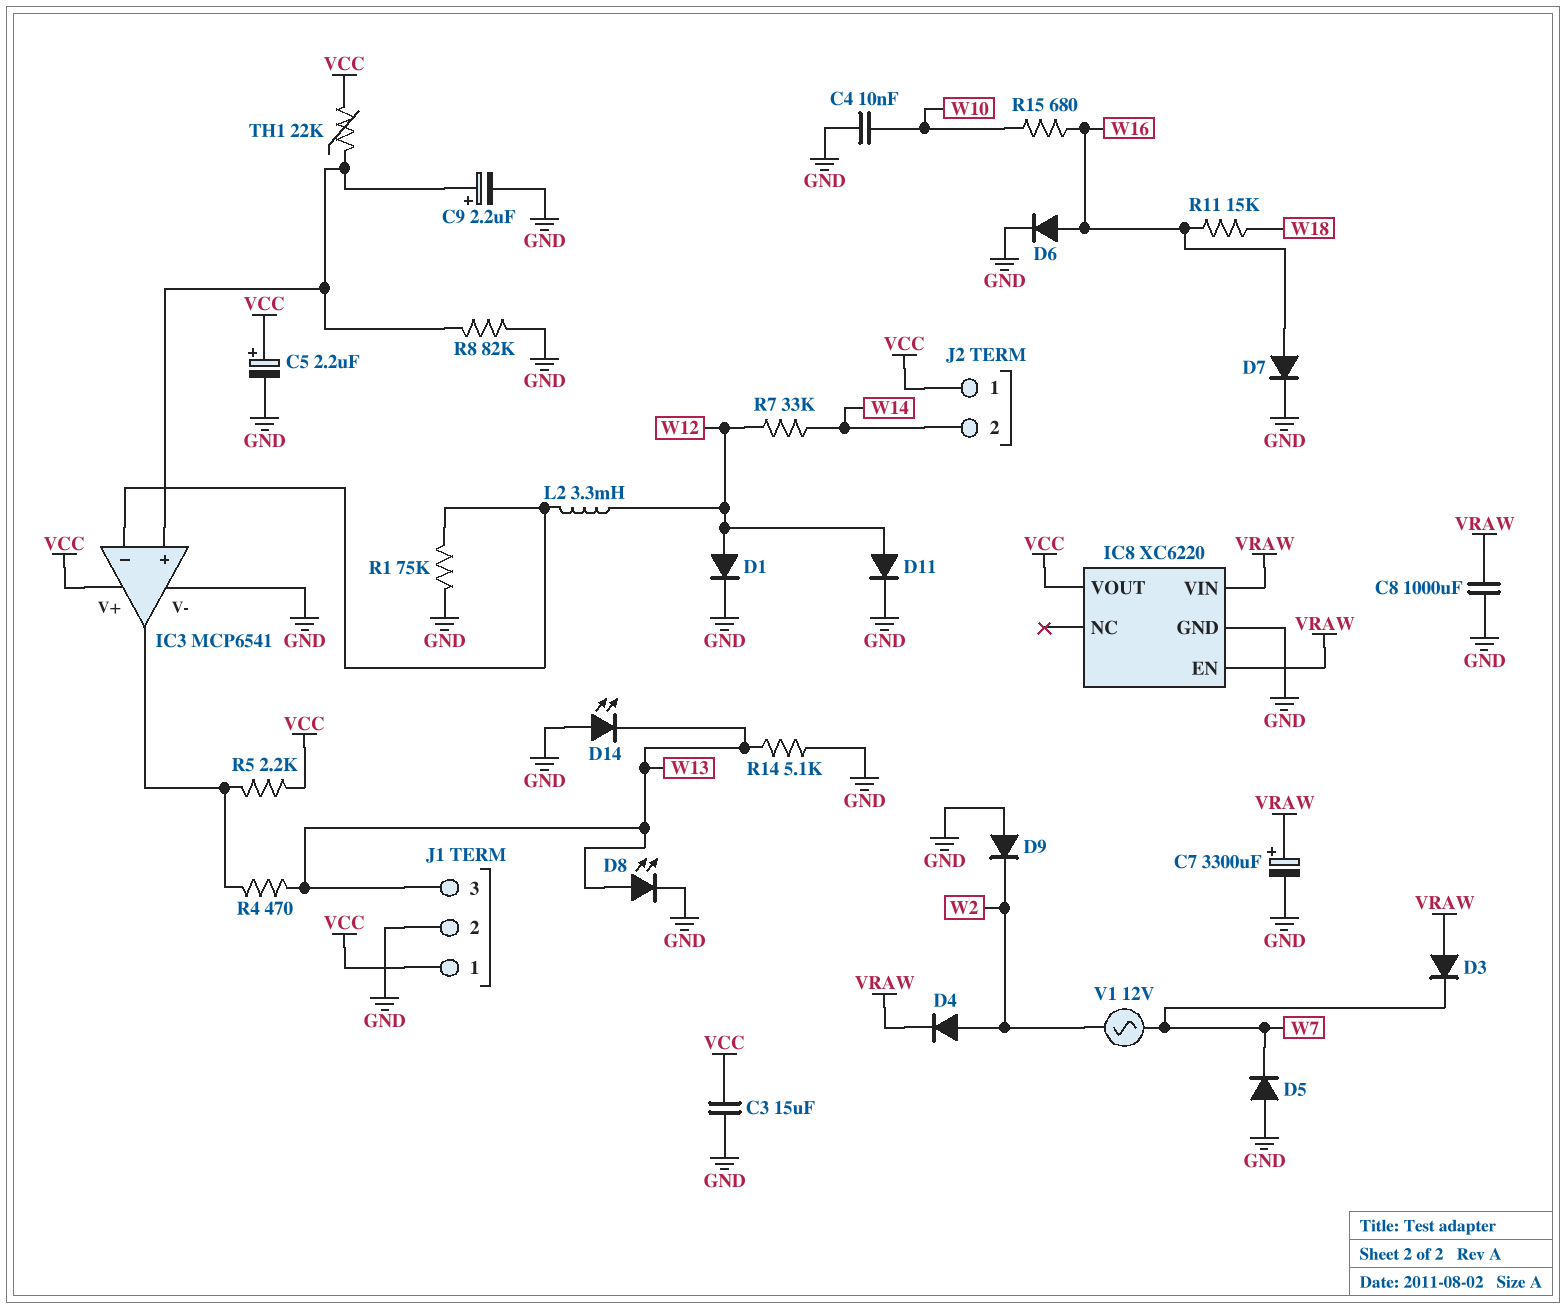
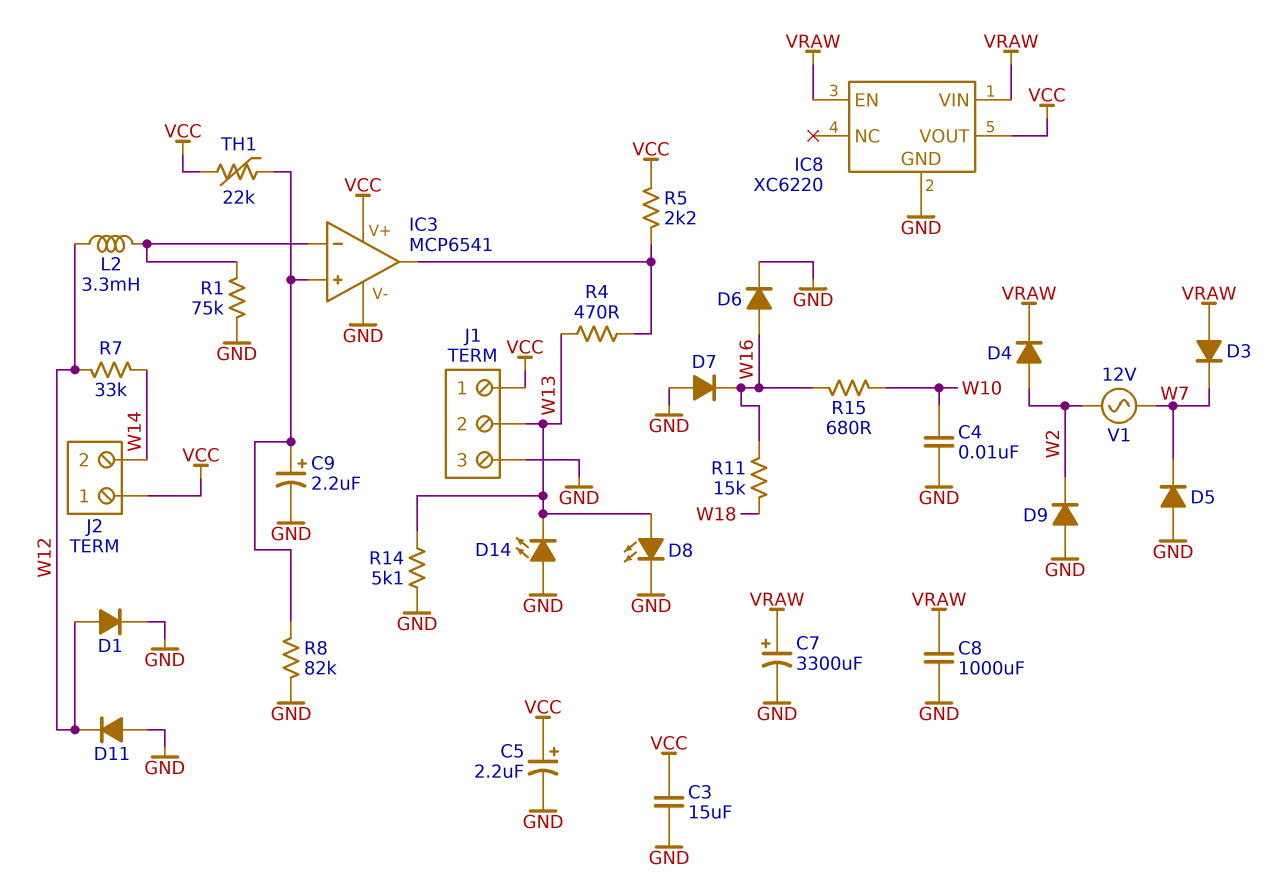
D7: diode (A W16, K GND) -> diode (A GND, K W16)
D11: diode (A W12, K GND) -> diode (A GND, K W12)
J1 pin 2: GND -> W13
J1 pin 3: W13 -> GND

